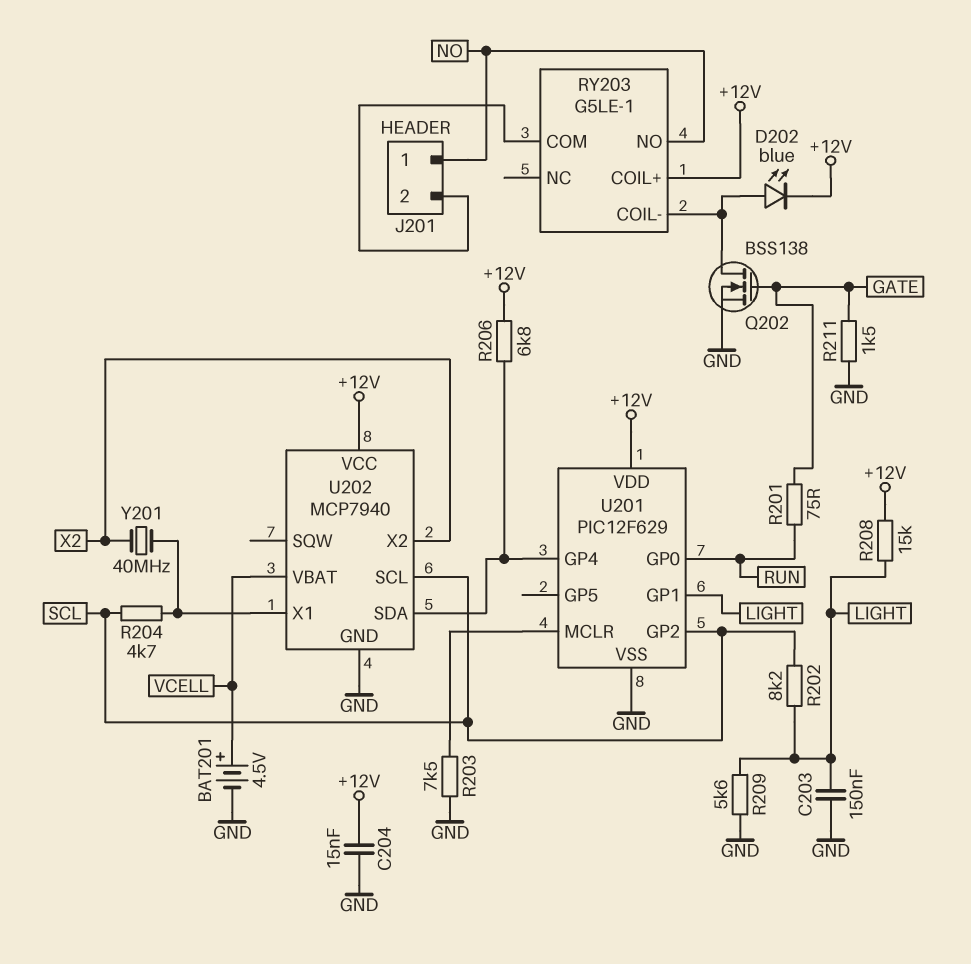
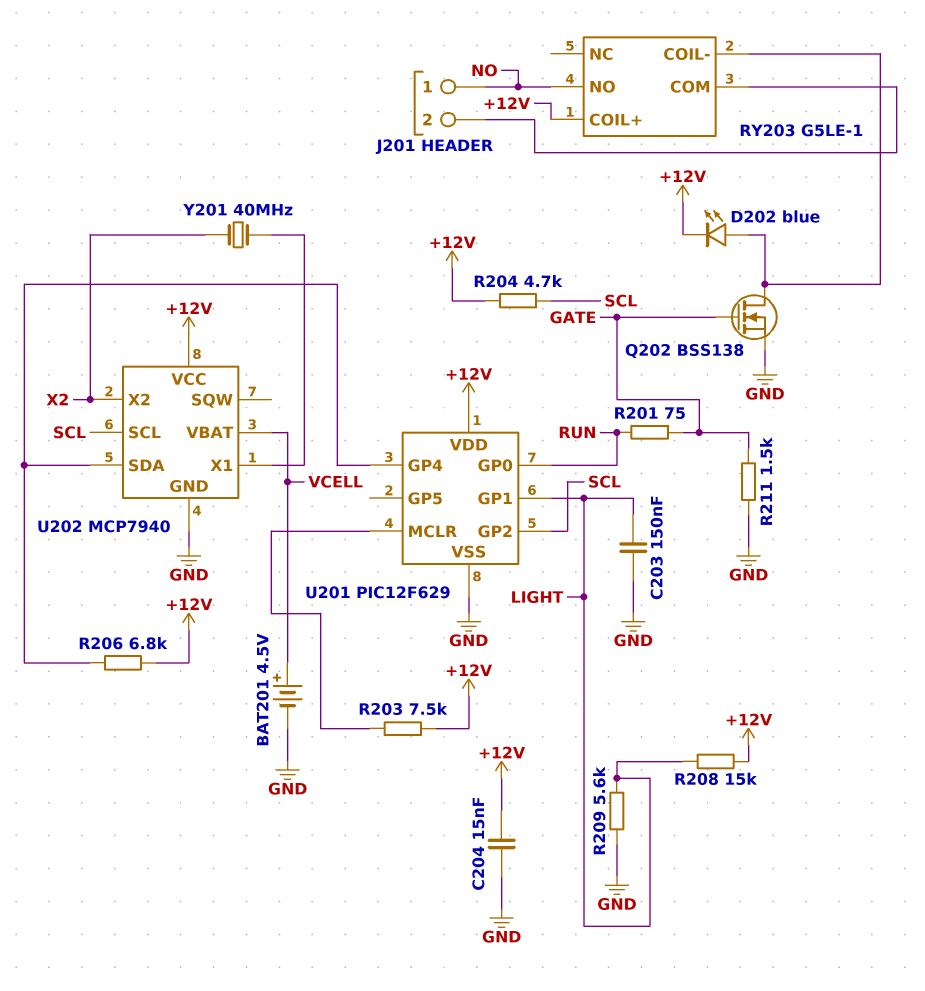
R202: 8.2k (LIGHT, SCL) -> none
R203: 7.5k (GND, U201/MCLR) -> 7.5k (+12V, U201/MCLR)
R204: 4.7k (SCL, U202/X1) -> 4.7k (+12V, SCL)

